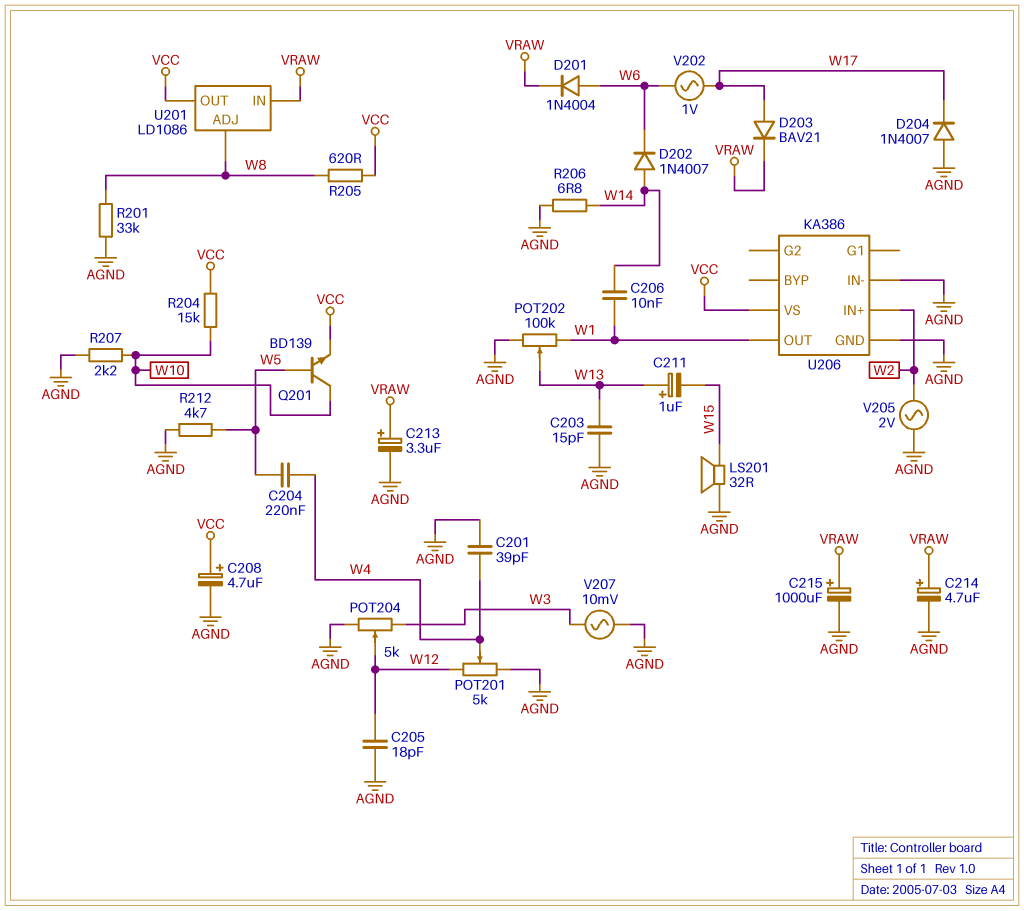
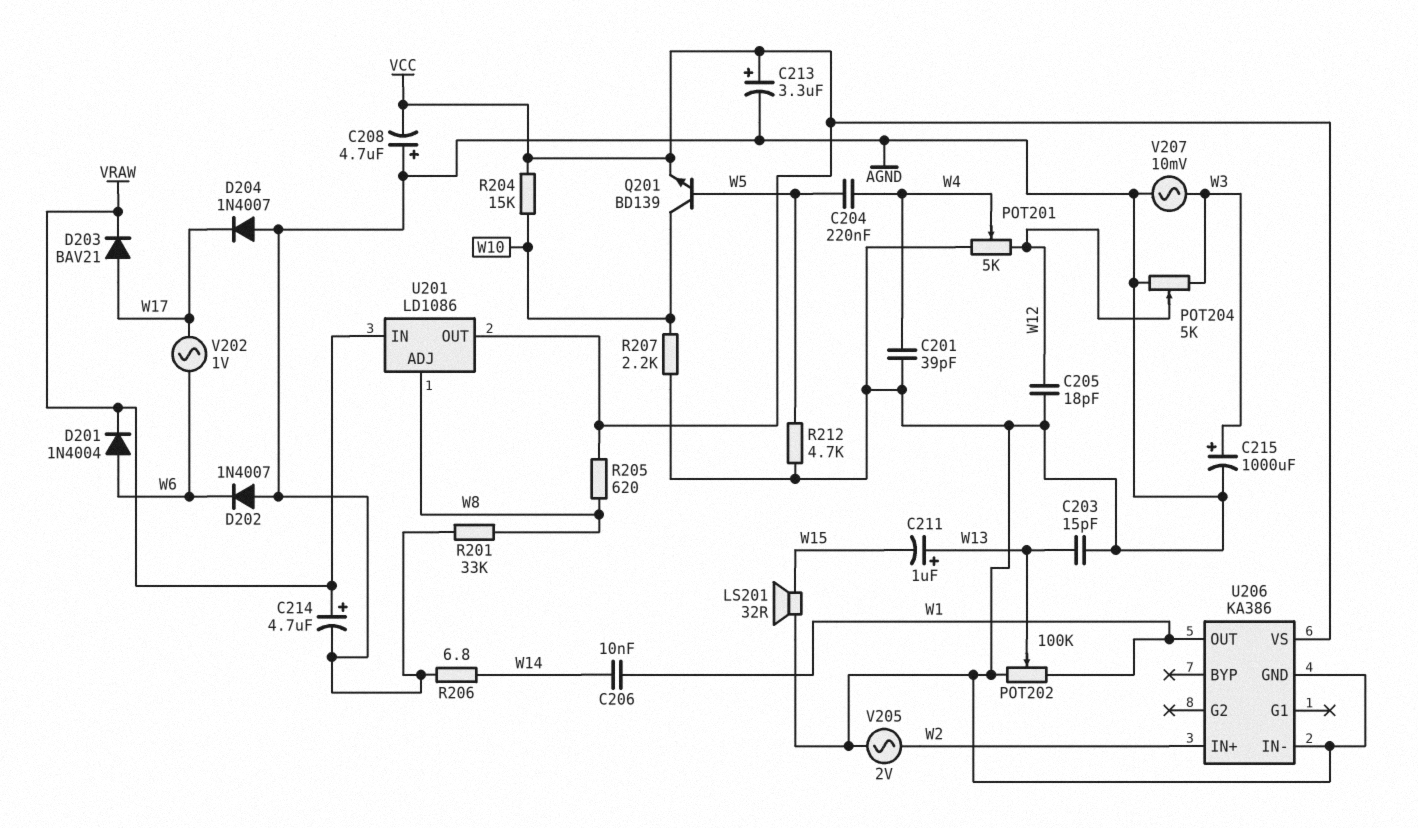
C208: 4.7uF (plus VCC, minus AGND) -> 4.7uF (plus AGND, minus VCC)
C213: 3.3uF (plus VRAW, minus AGND) -> 3.3uF (plus VCC, minus AGND)
C215: 1000uF (plus VRAW, minus AGND) -> 1000uF (plus W3, minus AGND)
D202: diode 1N4007 (A W14, K W6) -> diode 1N4007 (A AGND, K W6)

